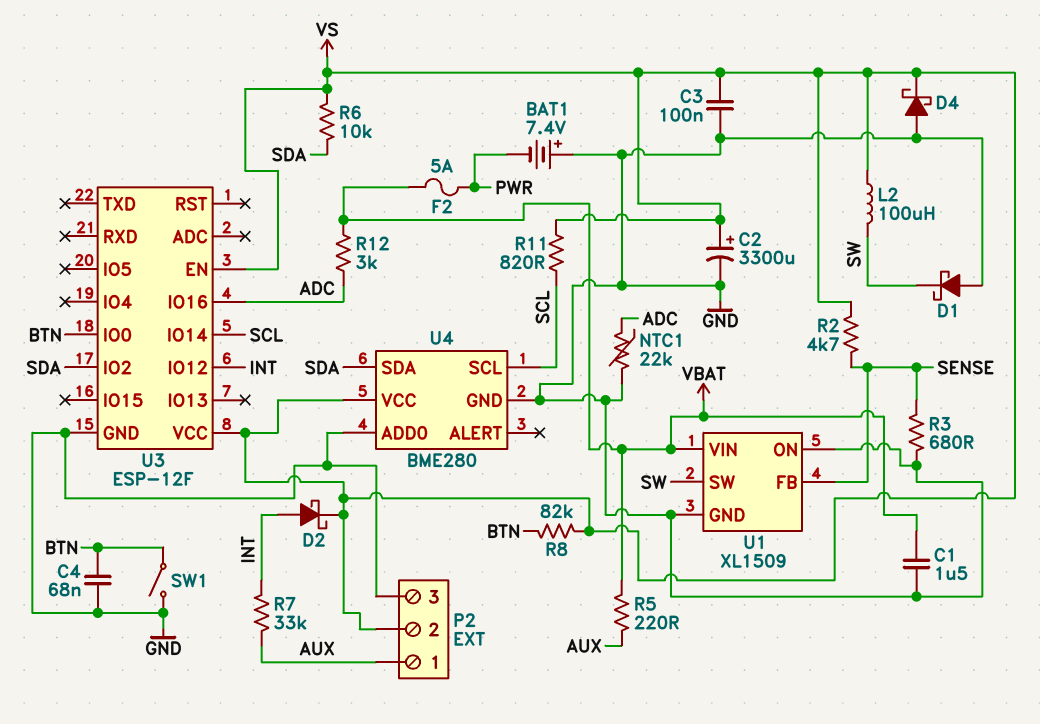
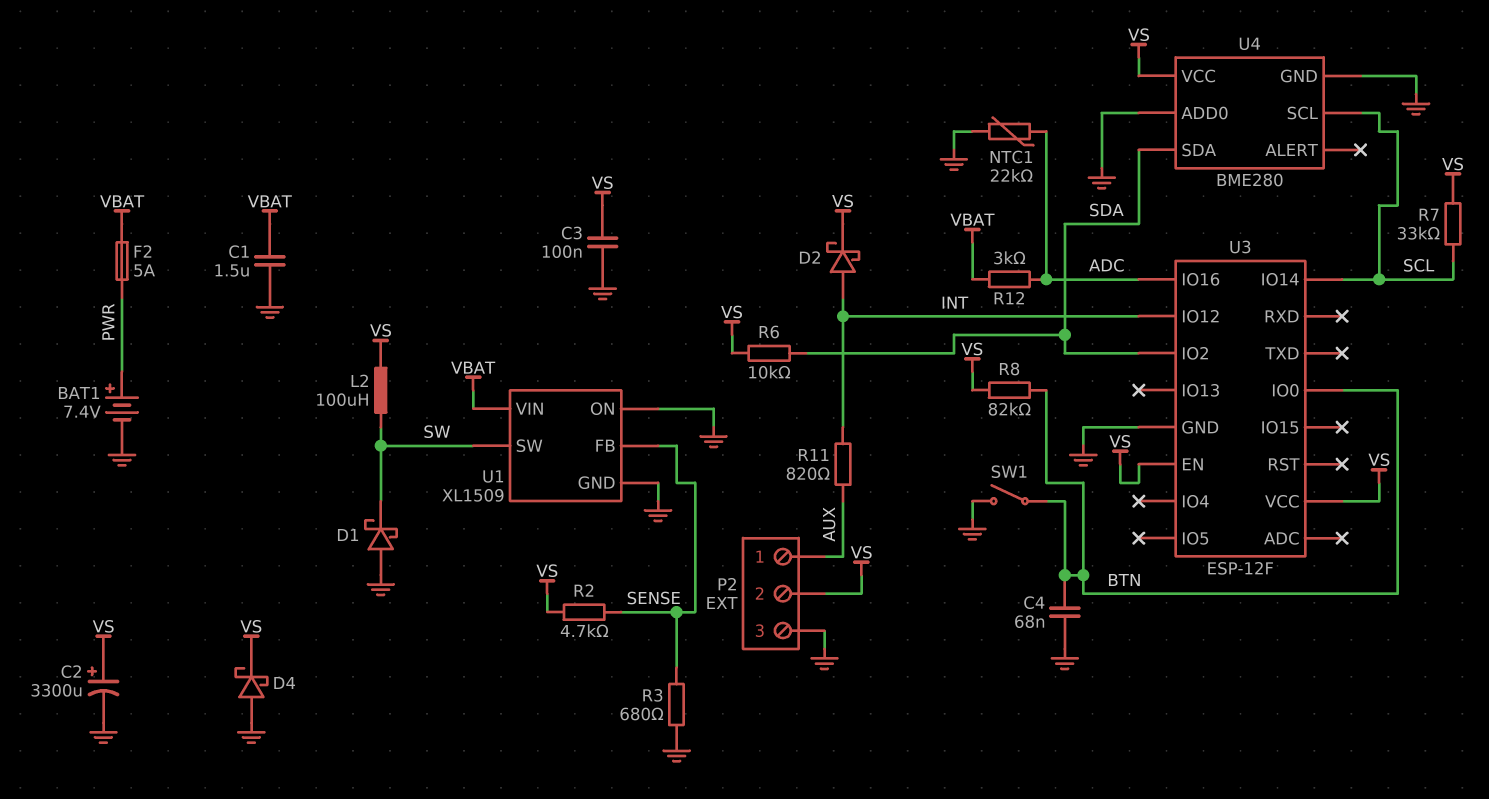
BAT1: 7.4V (plus GND, minus PWR) -> 7.4V (plus PWR, minus GND)
R5: 220 (AUX, VBAT) -> none
R7: 33k (AUX, INT) -> 33k (SCL, VS)
R11: 820 (SCL, VS) -> 820 (AUX, INT)

